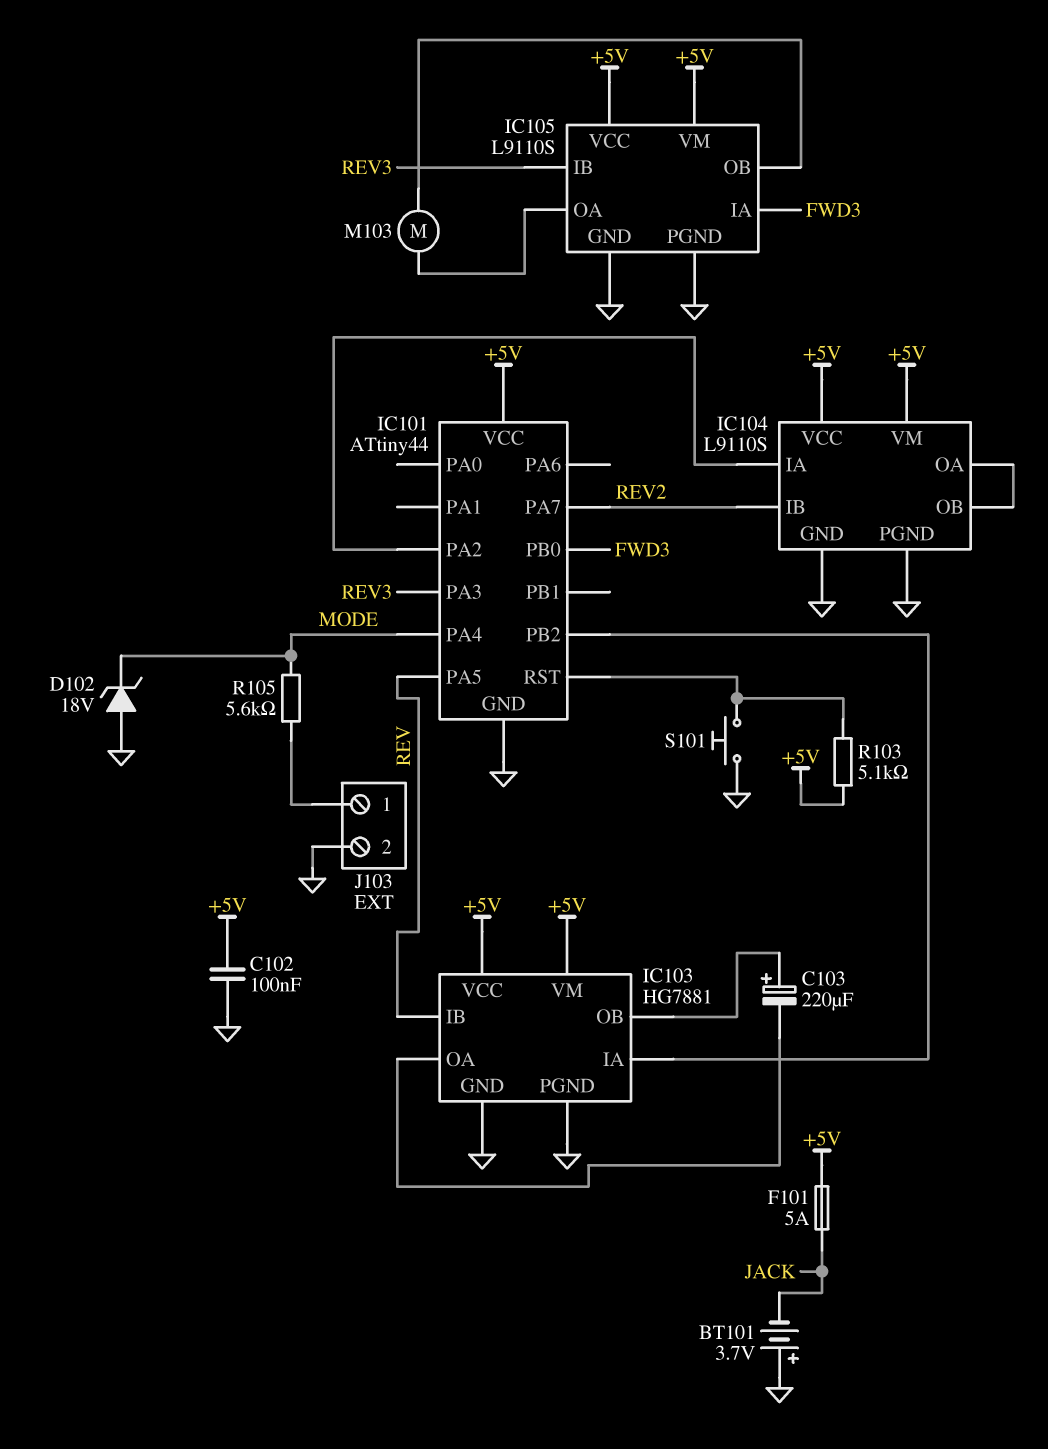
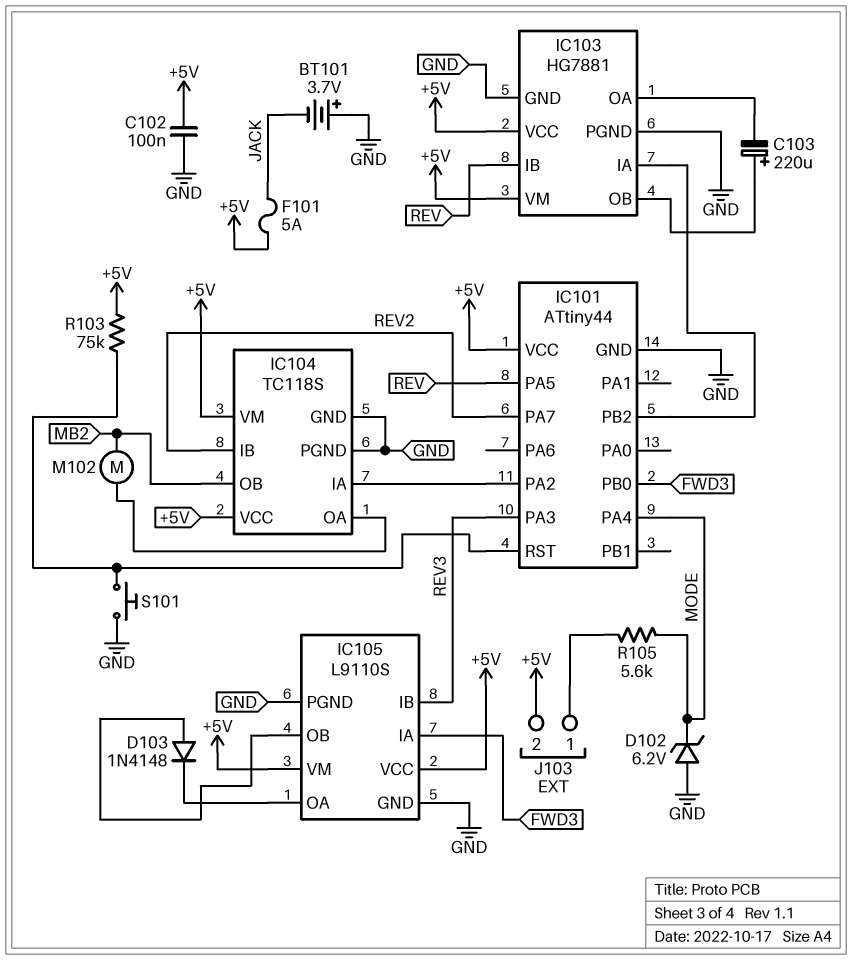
D102: zener 18V (A GND, K MODE) -> zener 6.2V (A GND, K MODE)
D103: none -> diode 1N4148 (A IC105/OB, K IC105/OA)
IC104: L9110S -> TC118S
IC104 pin OB: IC104/OA -> MB2
J103 pin 2: GND -> +5V
M102: none -> motor (IC104/OA, MB2)
M103: motor (IC105/OA, IC105/OB) -> none
R103: 5.1k (+5V, IC101/RST) -> 75k (+5V, IC101/RST)

